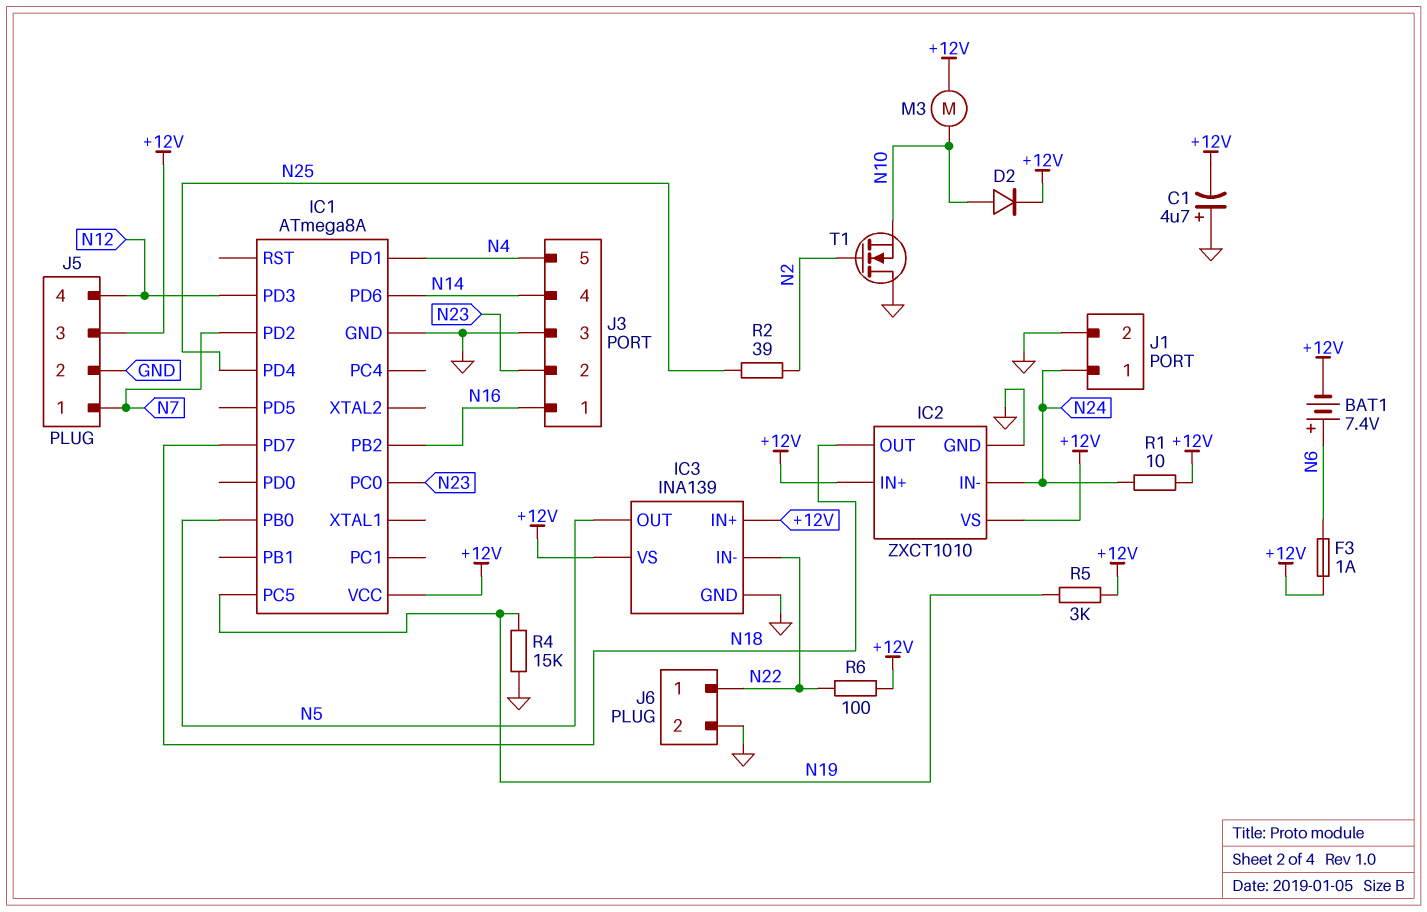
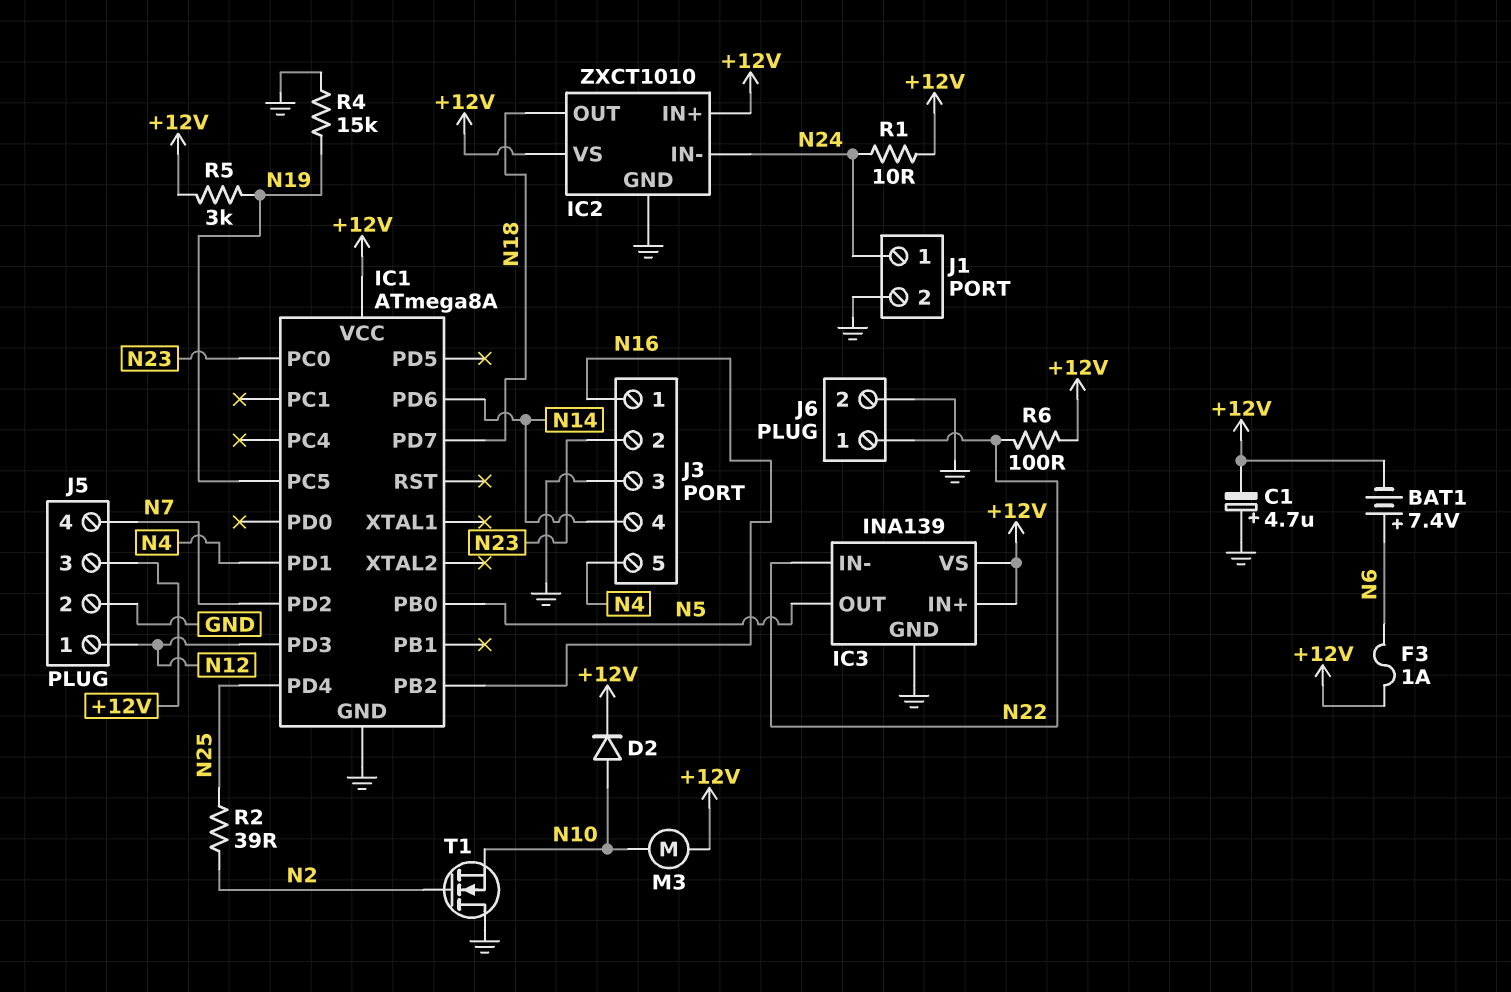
J5 pin 1: N7 -> N12
J5 pin 4: N12 -> N7

